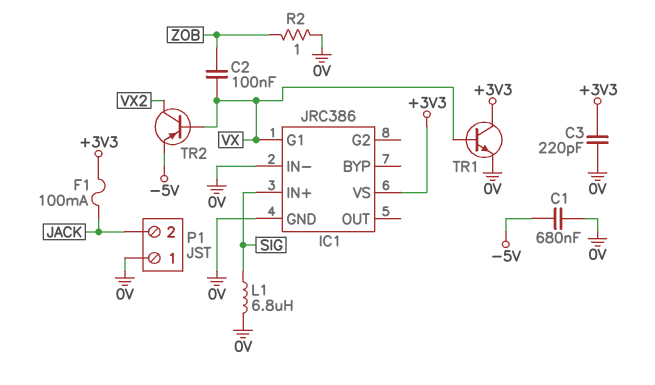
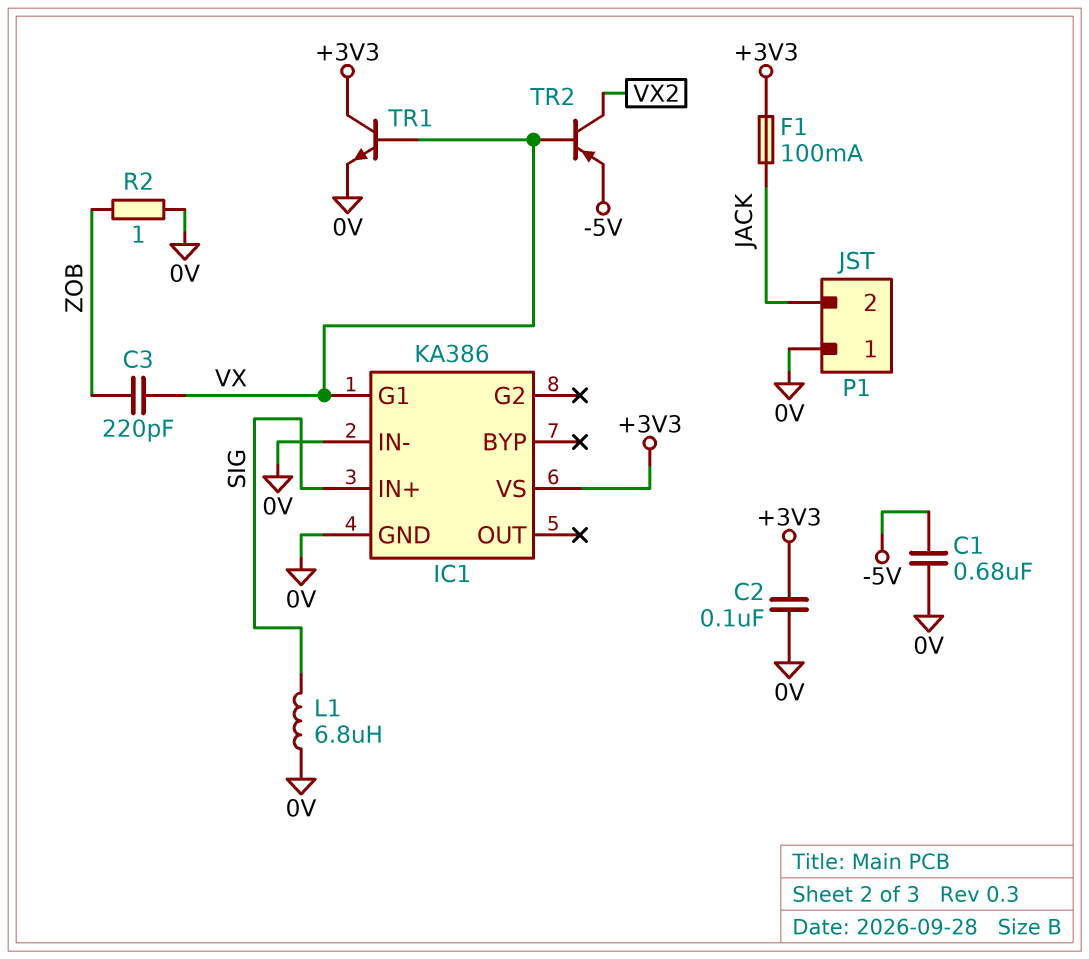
C2: 100nF (VX, ZOB) -> 100nF (+3V3, 0V)
C3: 220pF (+3V3, 0V) -> 220pF (VX, ZOB)
IC1: JRC386 -> KA386

